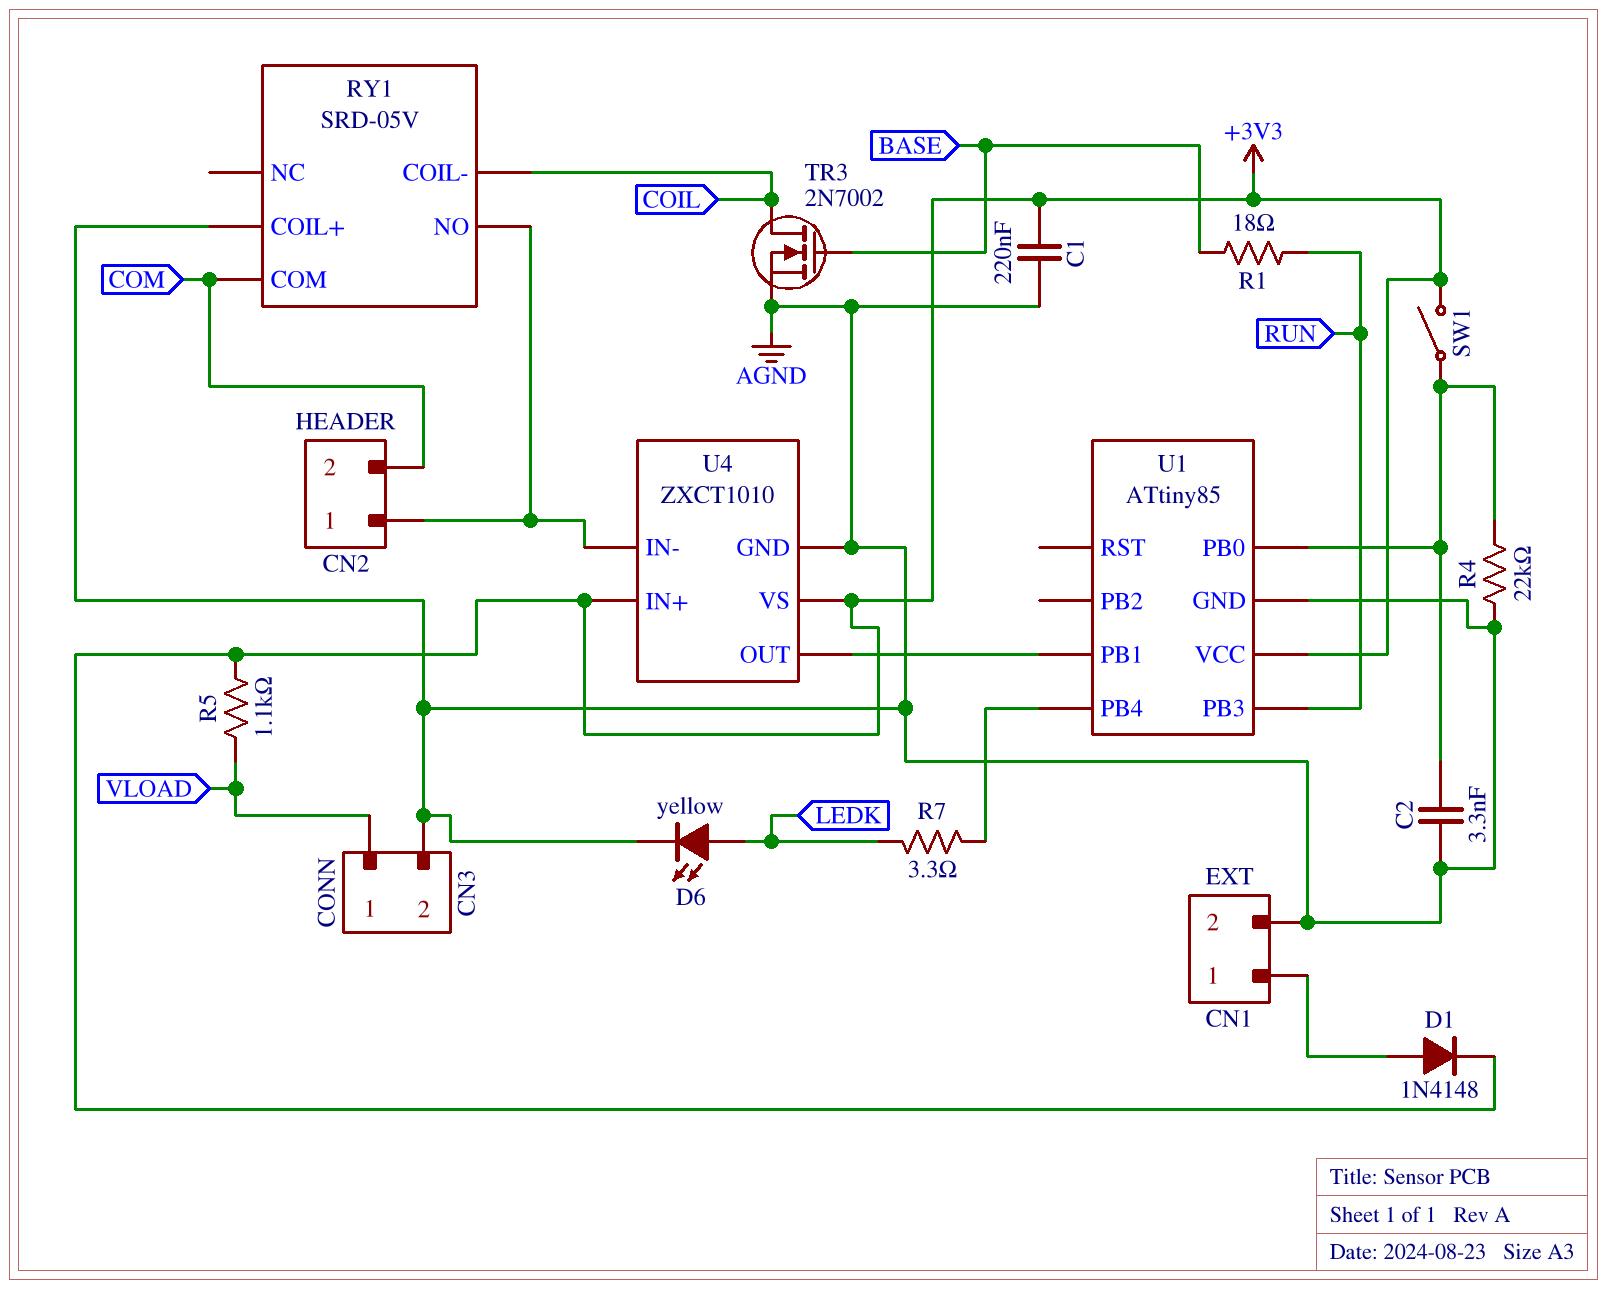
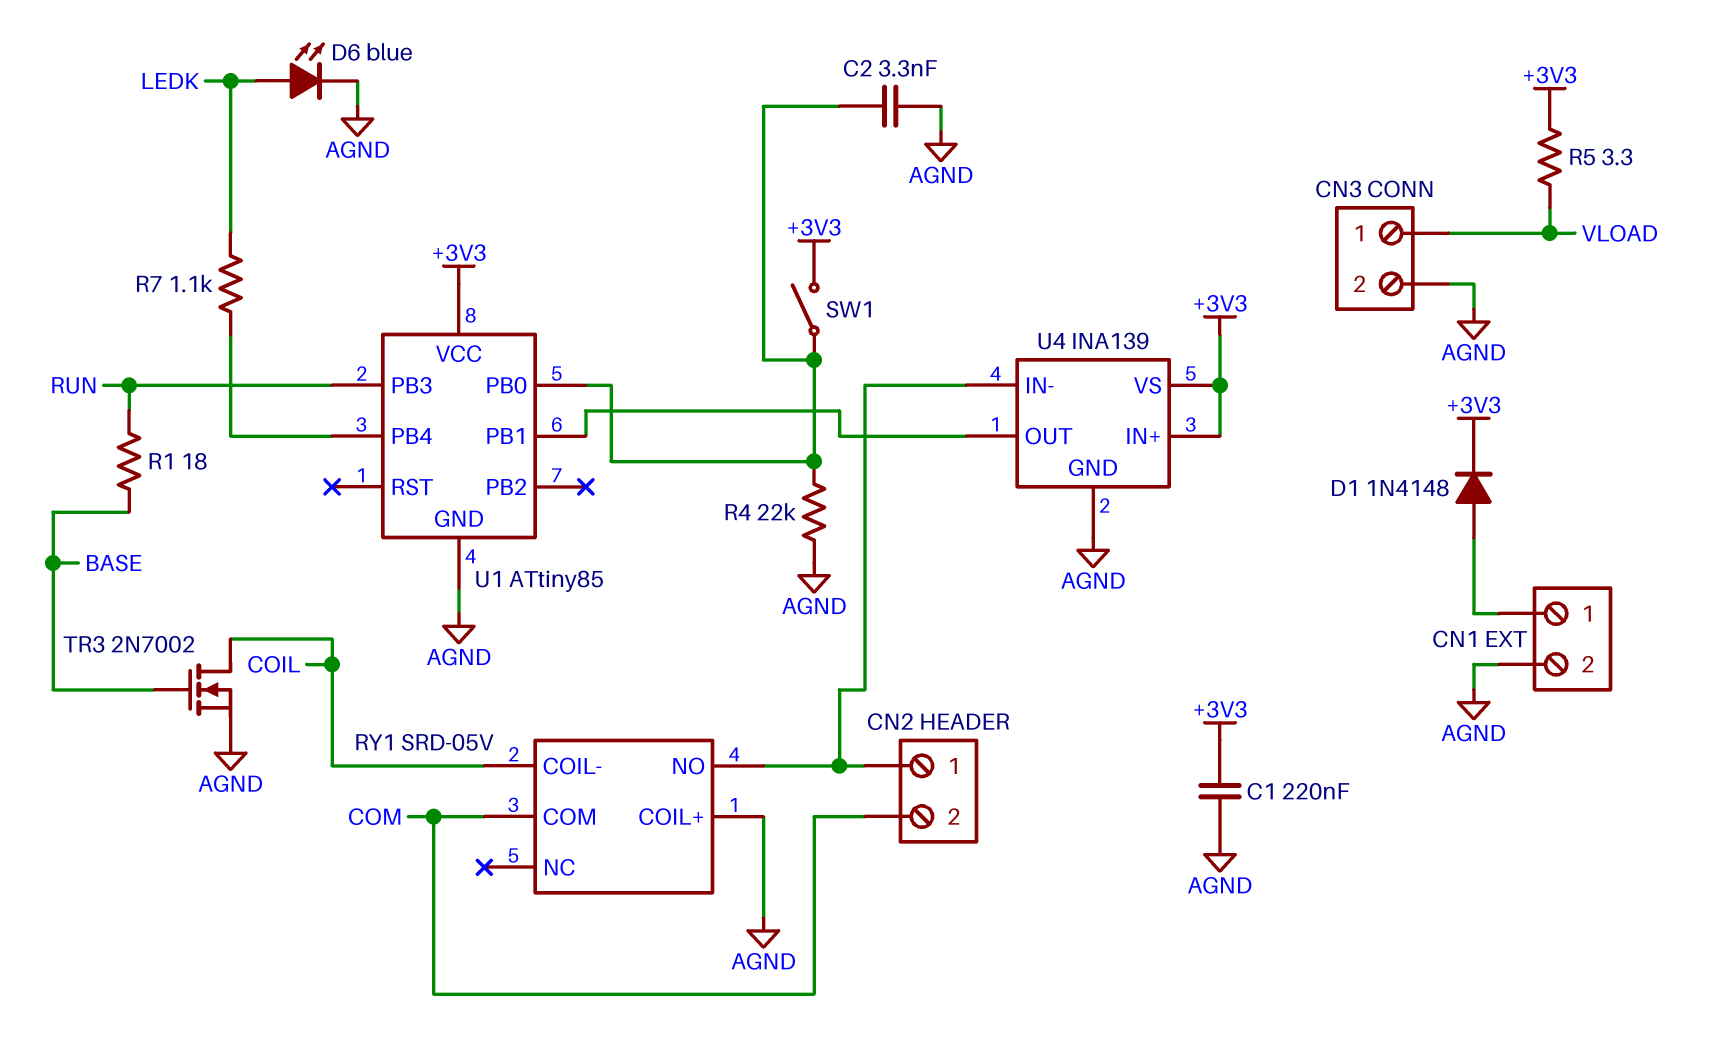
D6: LED yellow (A LEDK, K AGND) -> LED blue (A LEDK, K AGND)
R5: 1.1k (+3V3, VLOAD) -> 3.3 (+3V3, VLOAD)
R7: 3.3 (LEDK, U1/PB4) -> 1.1k (LEDK, U1/PB4)
U4: ZXCT1010 -> INA139

